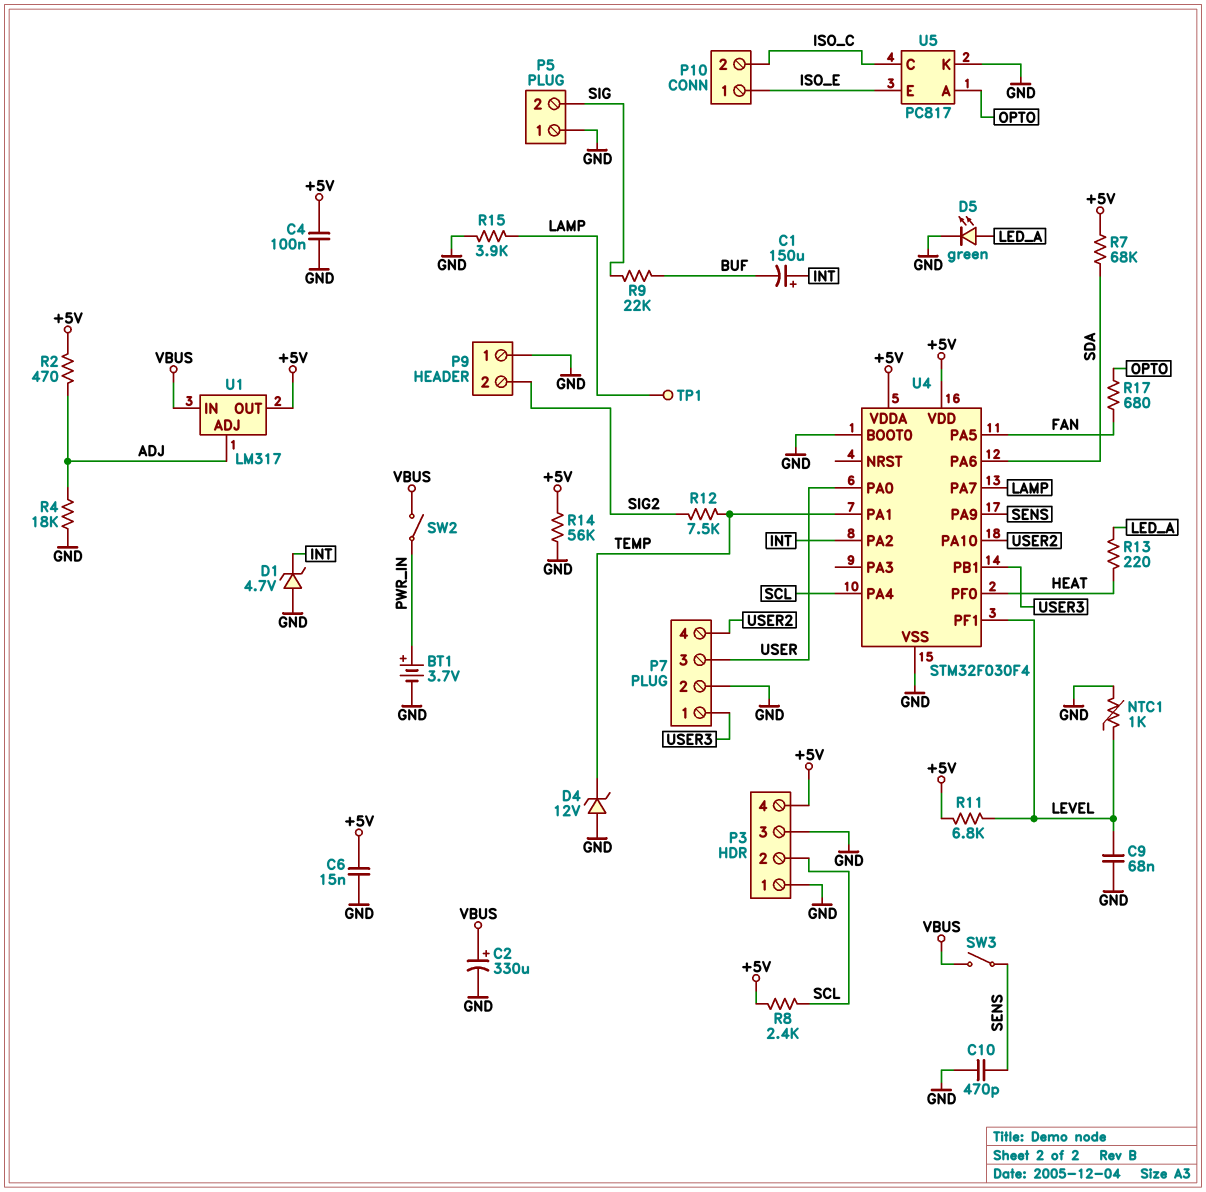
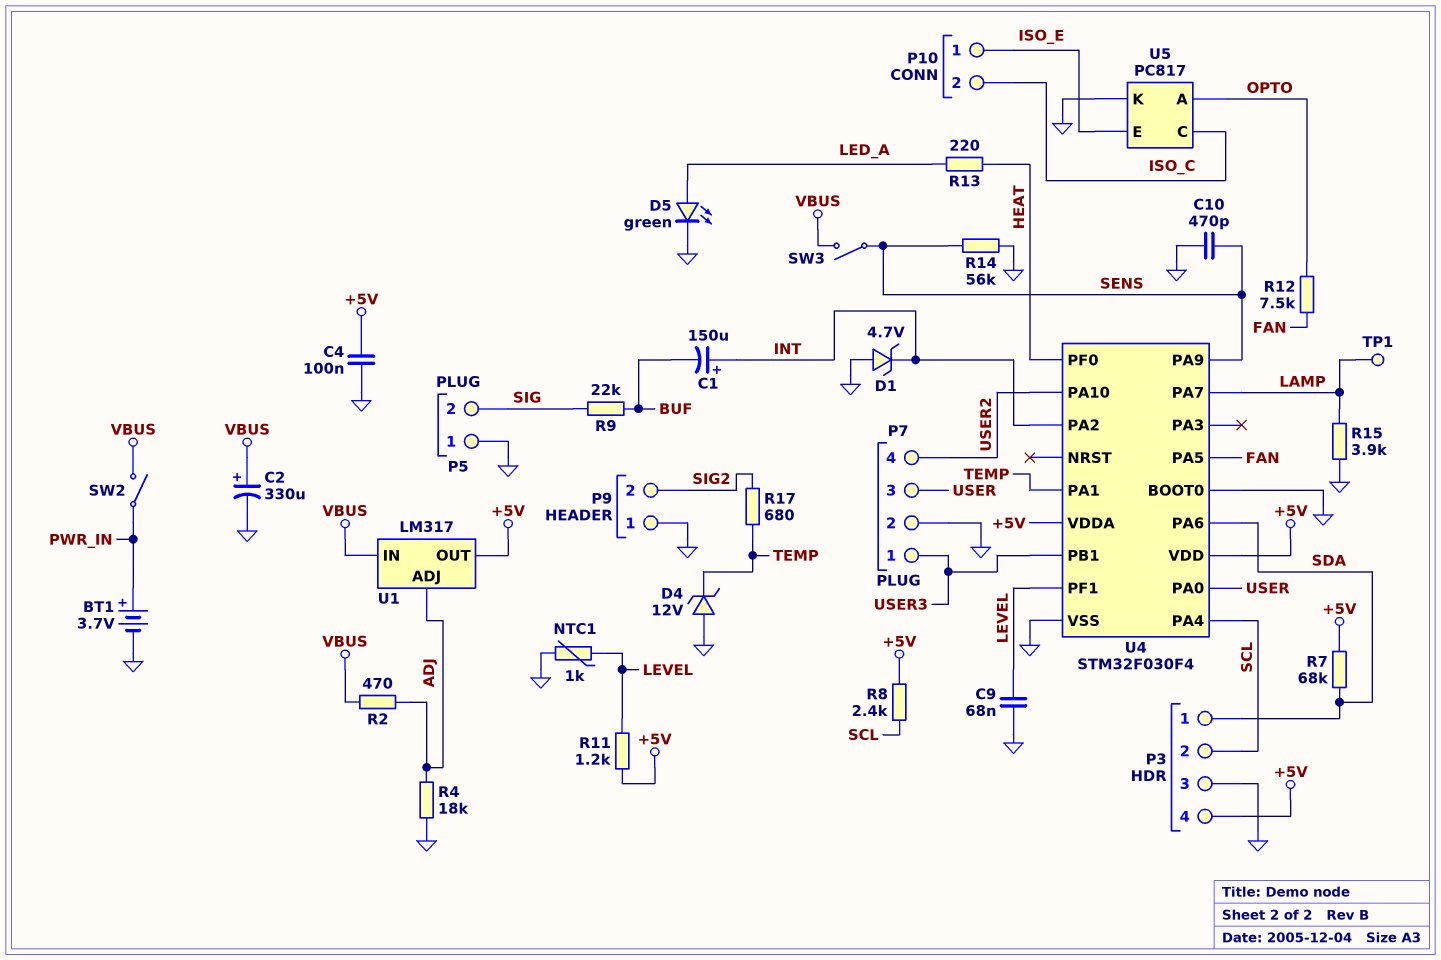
C6: 15nF (+5V, GND) -> none
P3 pin 1: GND -> SDA
R2: 470 (+5V, ADJ) -> 470 (ADJ, VBUS)
R11: 6.8k (+5V, LEVEL) -> 1.2k (+5V, LEVEL)
R12: 7.5k (SIG2, TEMP) -> 7.5k (FAN, OPTO)
R14: 56k (+5V, GND) -> 56k (GND, SENS)
R17: 680 (FAN, OPTO) -> 680 (SIG2, TEMP)

